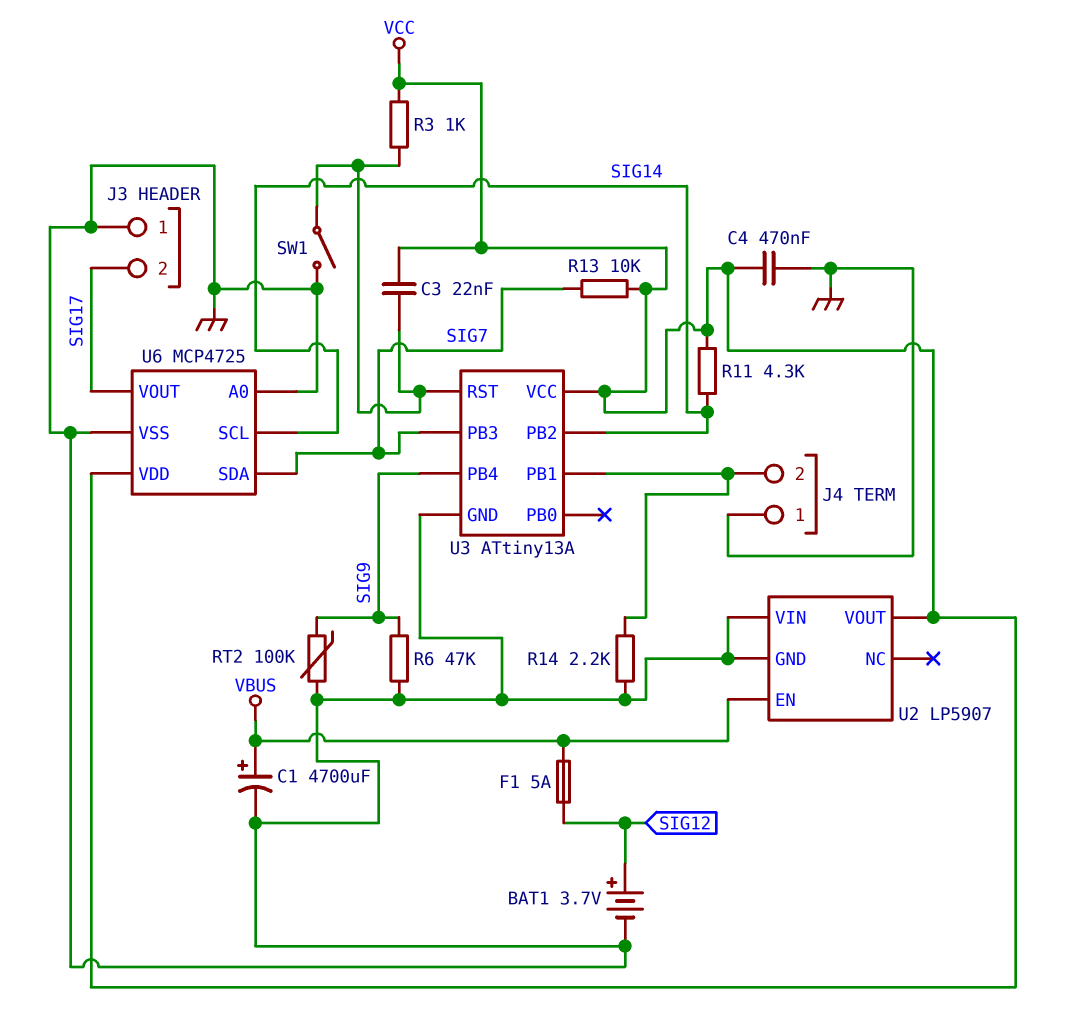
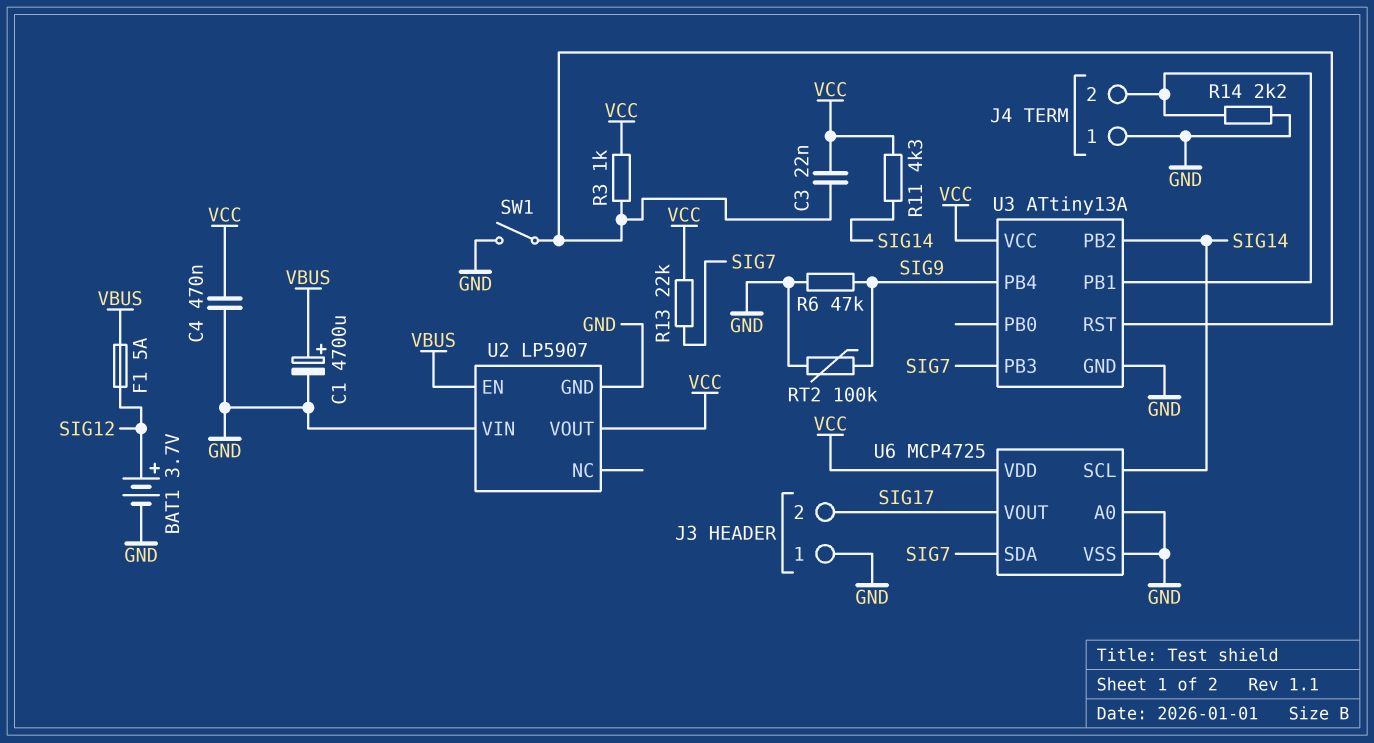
R13: 10k (SIG7, VCC) -> 22k (SIG7, VCC)

